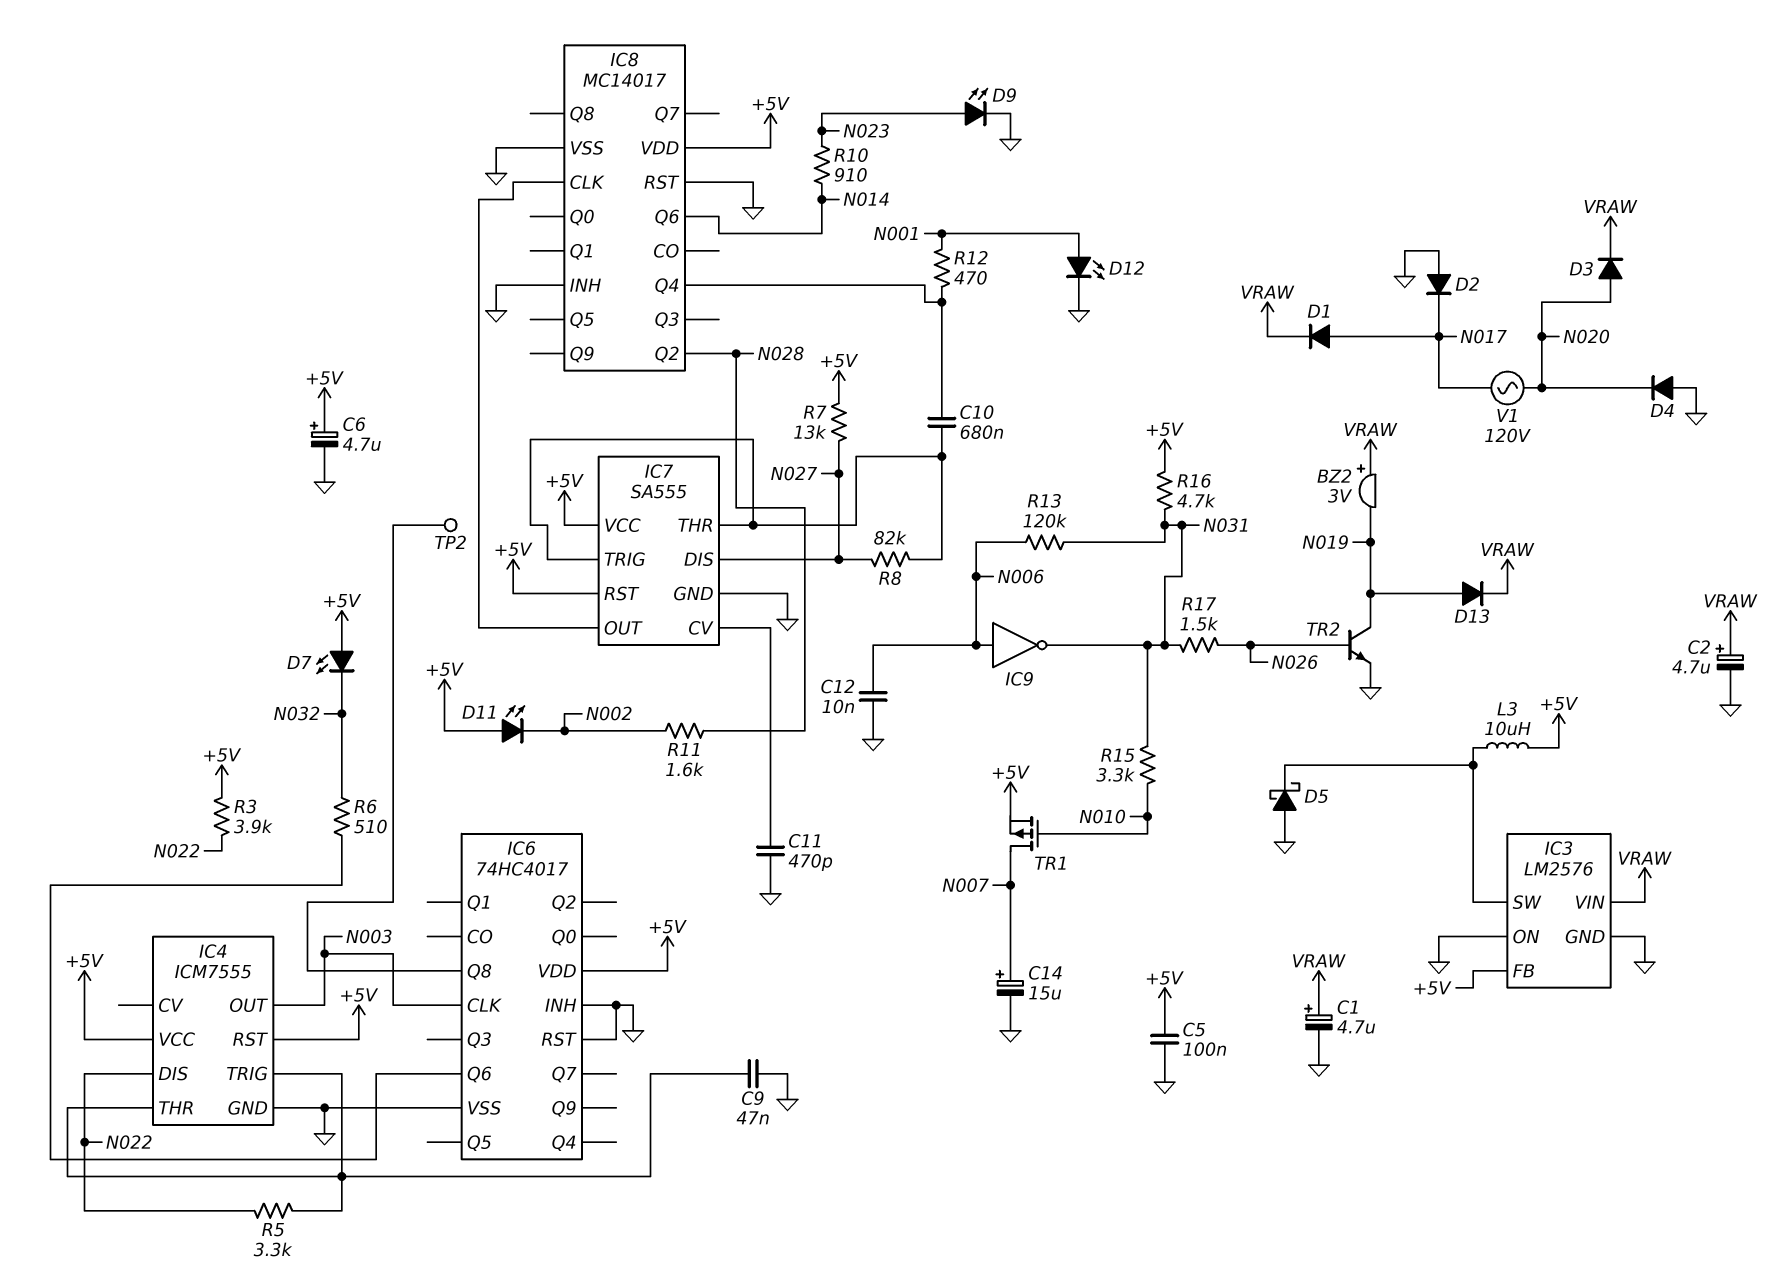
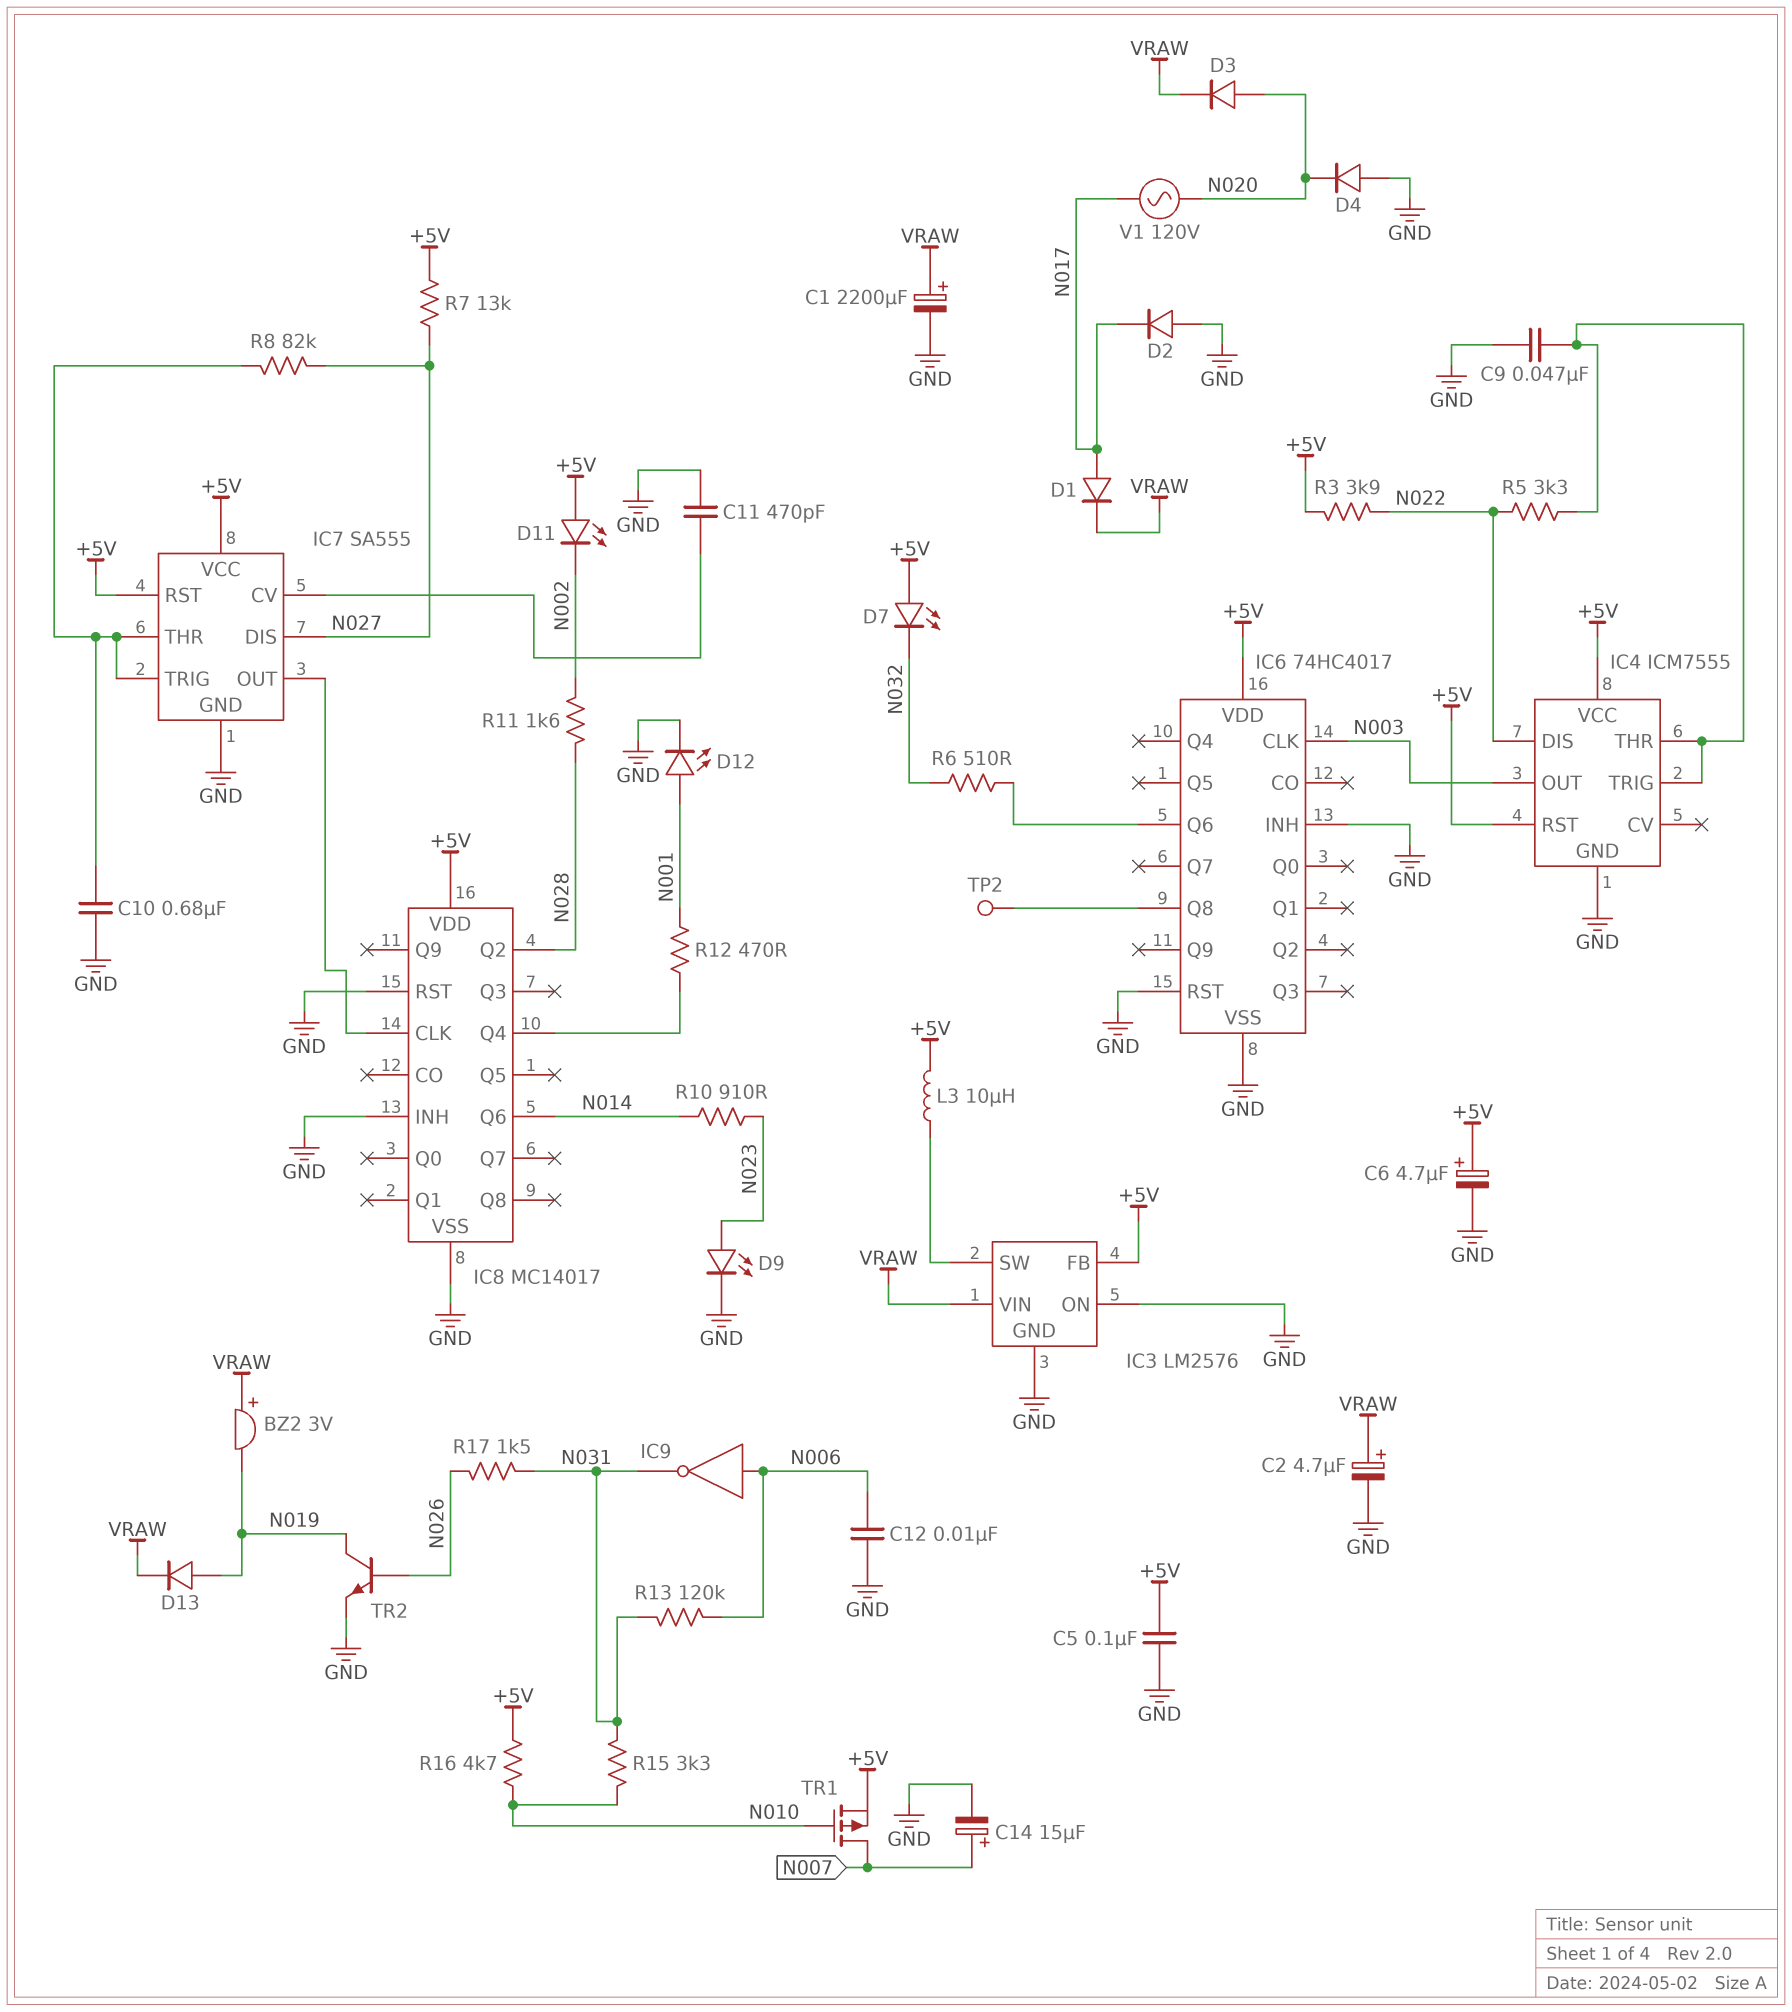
C1: 4.7uF (plus VRAW, minus GND) -> 2200uF (plus VRAW, minus GND)
C10: 680nF (IC7/THR, IC8/Q4) -> 680nF (GND, IC7/THR)
D5: schottky (A GND, K IC3/SW) -> none
R16: 4.7k (+5V, N031) -> 4.7k (+5V, N010)

